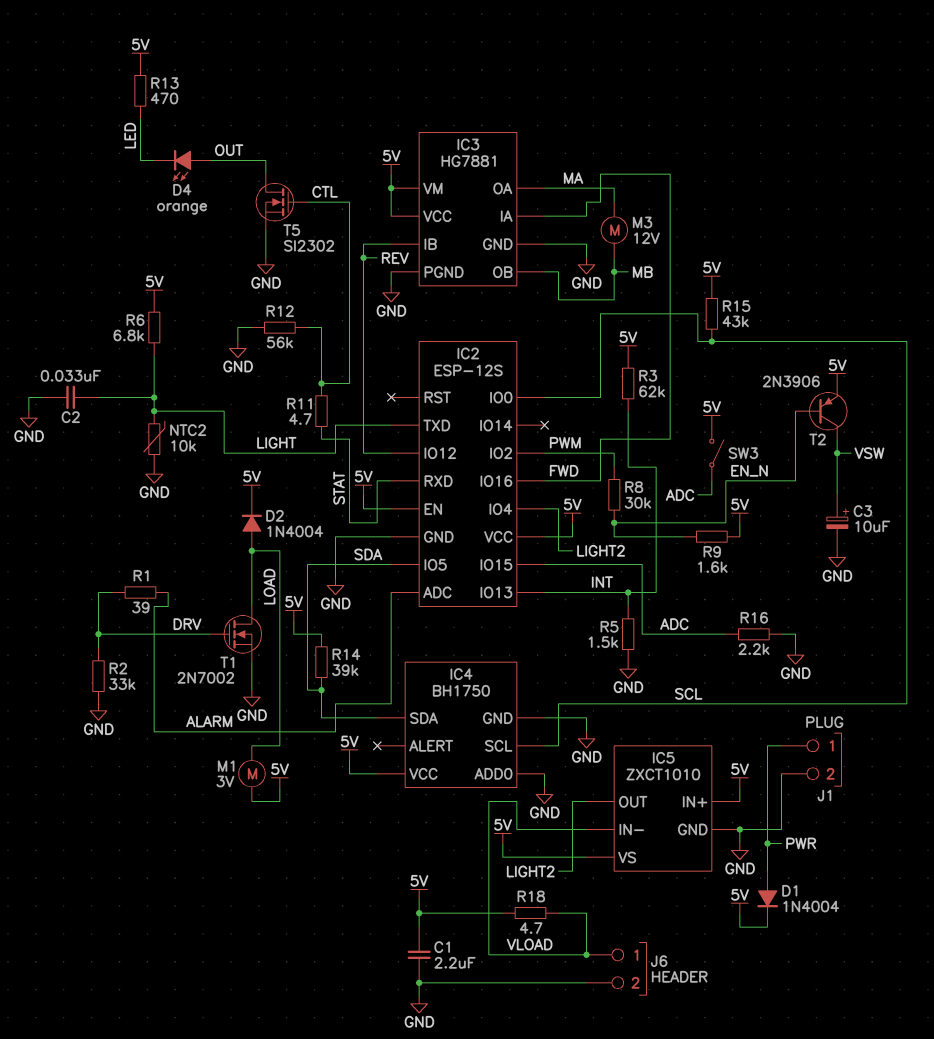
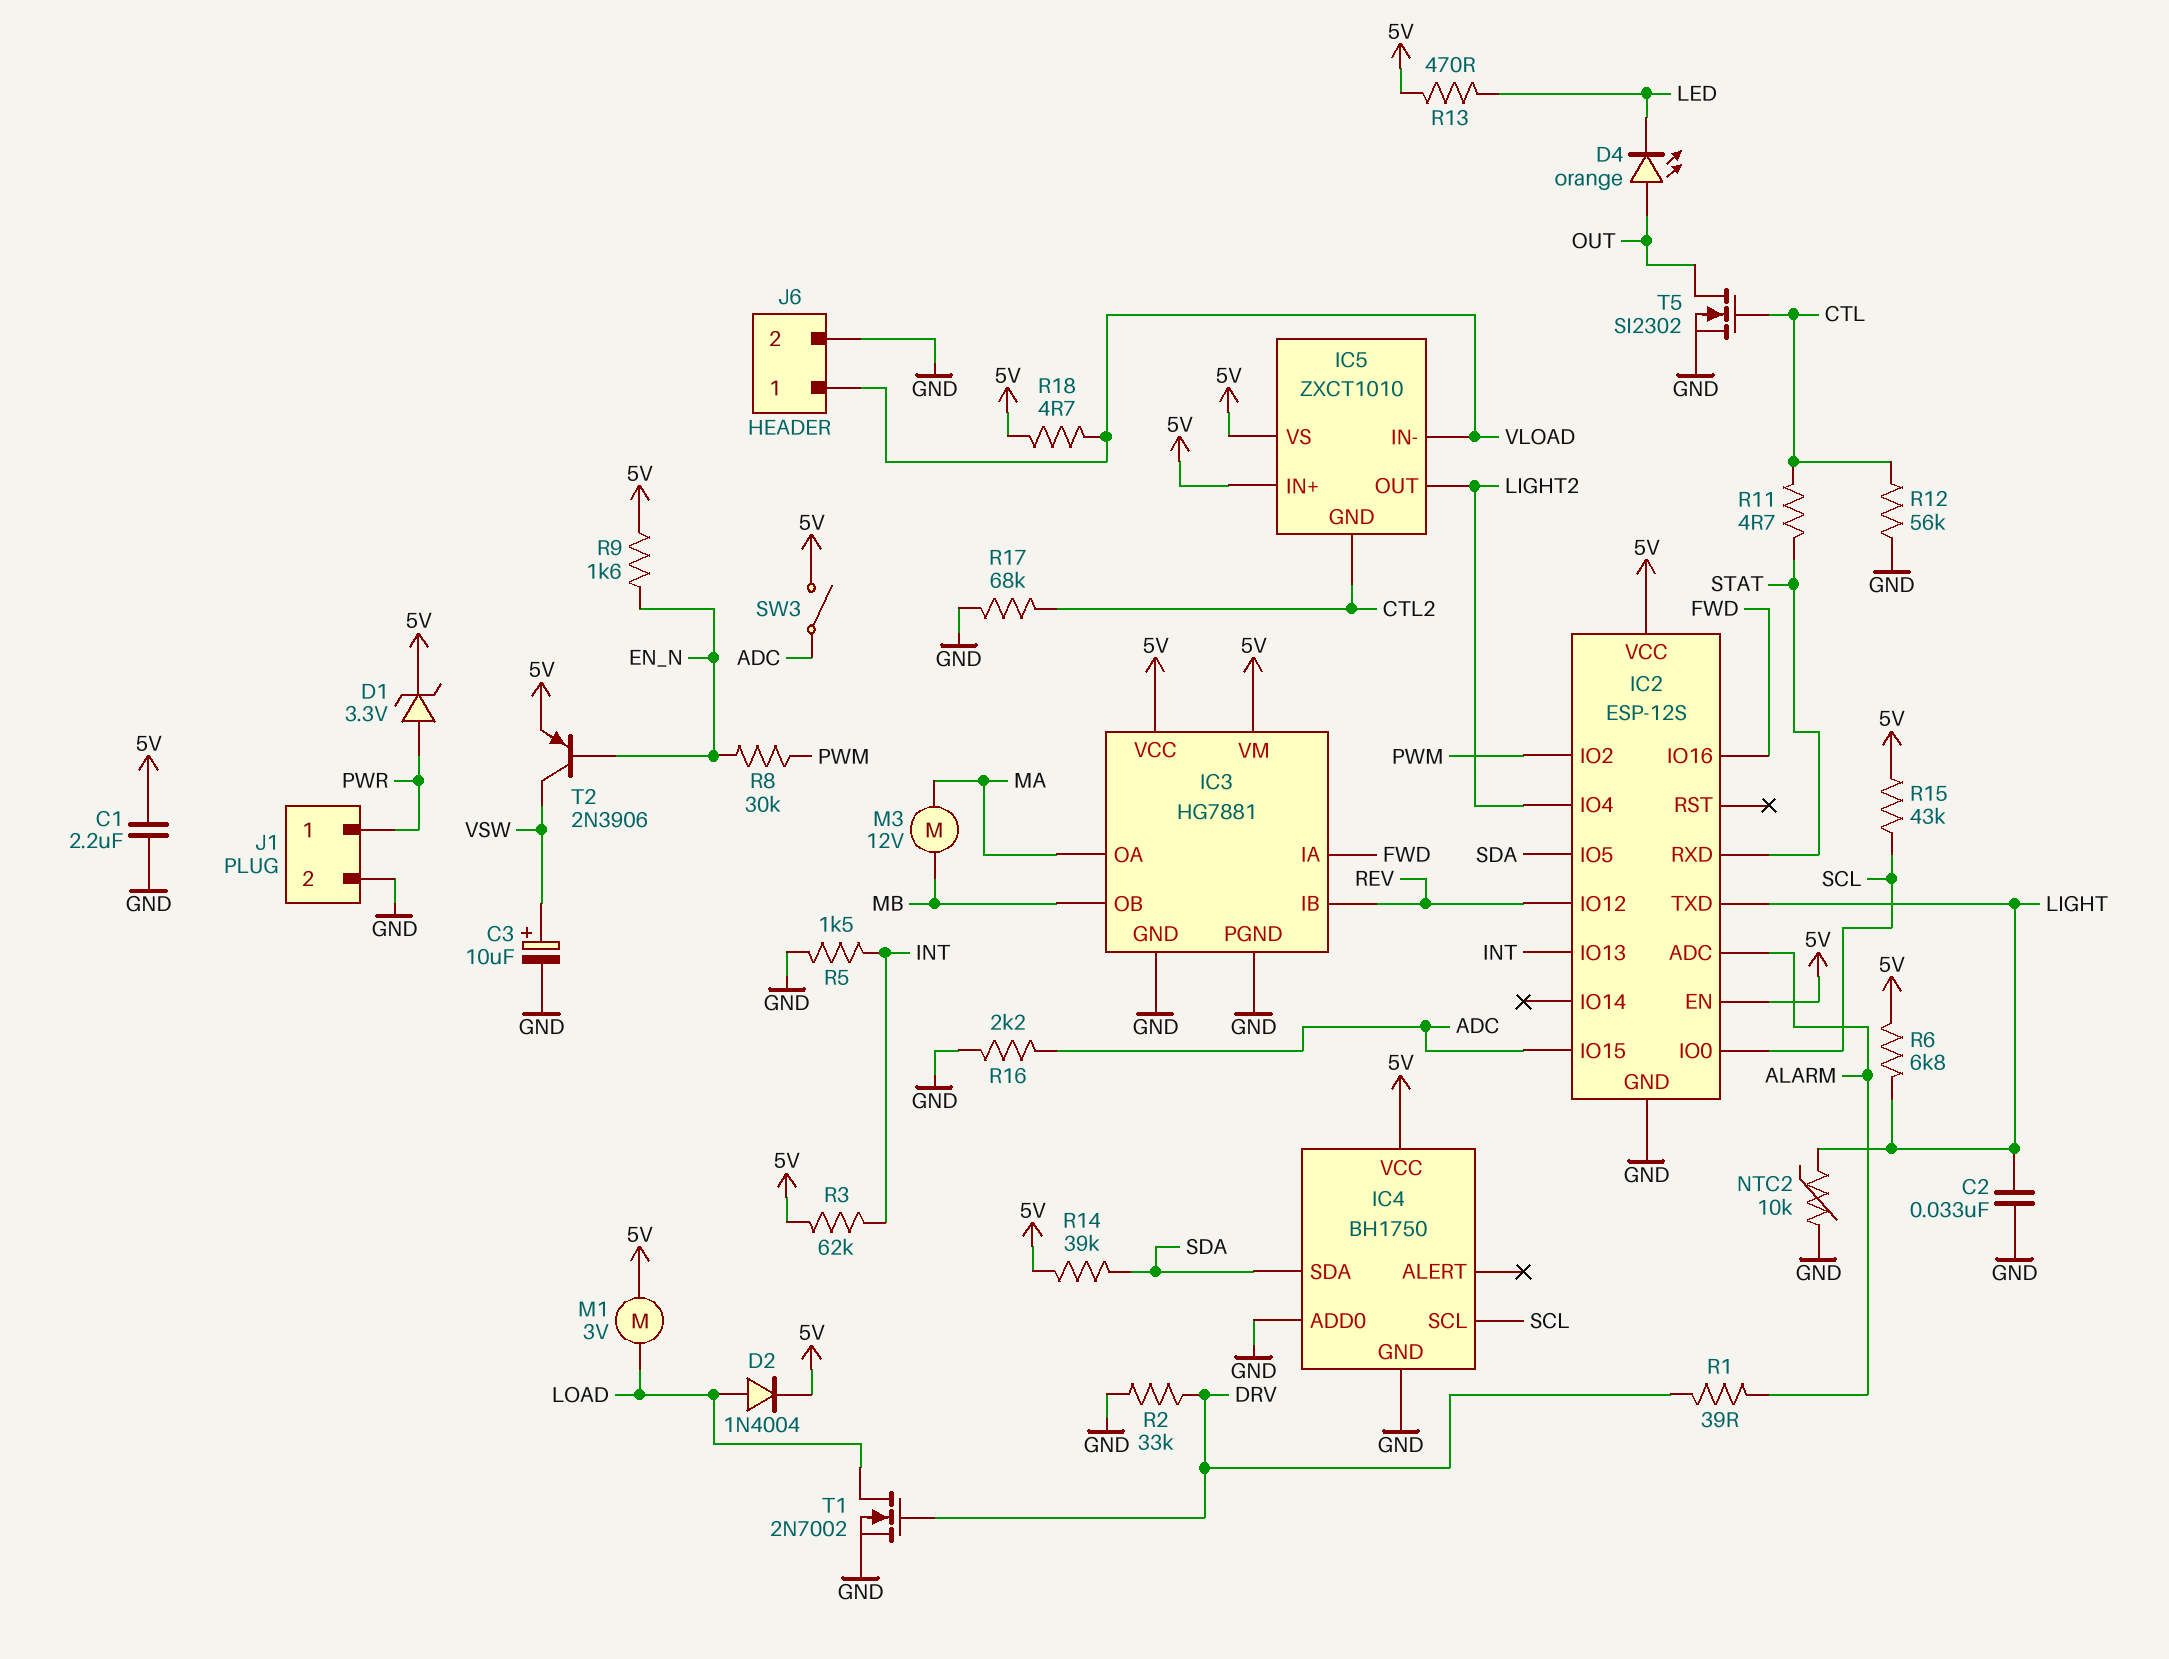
D1: diode 1N4004 (A PWR, K 5V) -> zener 3.3V (A PWR, K 5V)
IC5 pin GND: GND -> CTL2
R17: none -> 68k (CTL2, GND)

